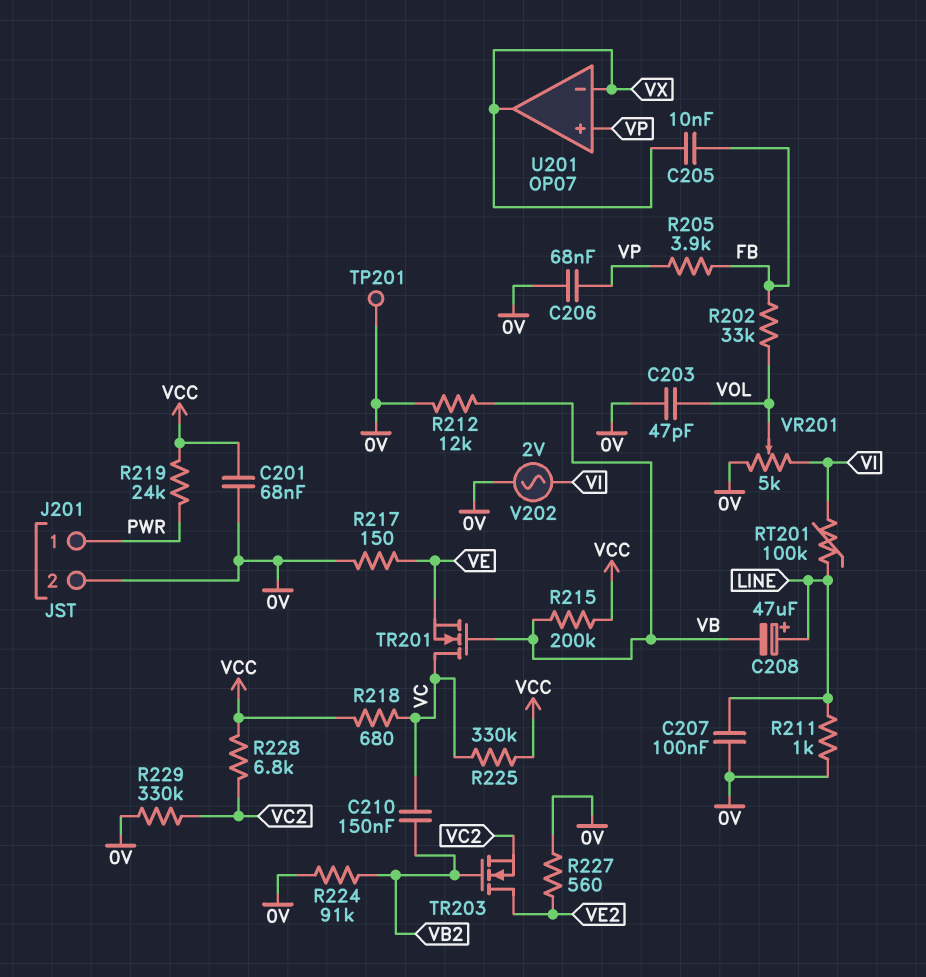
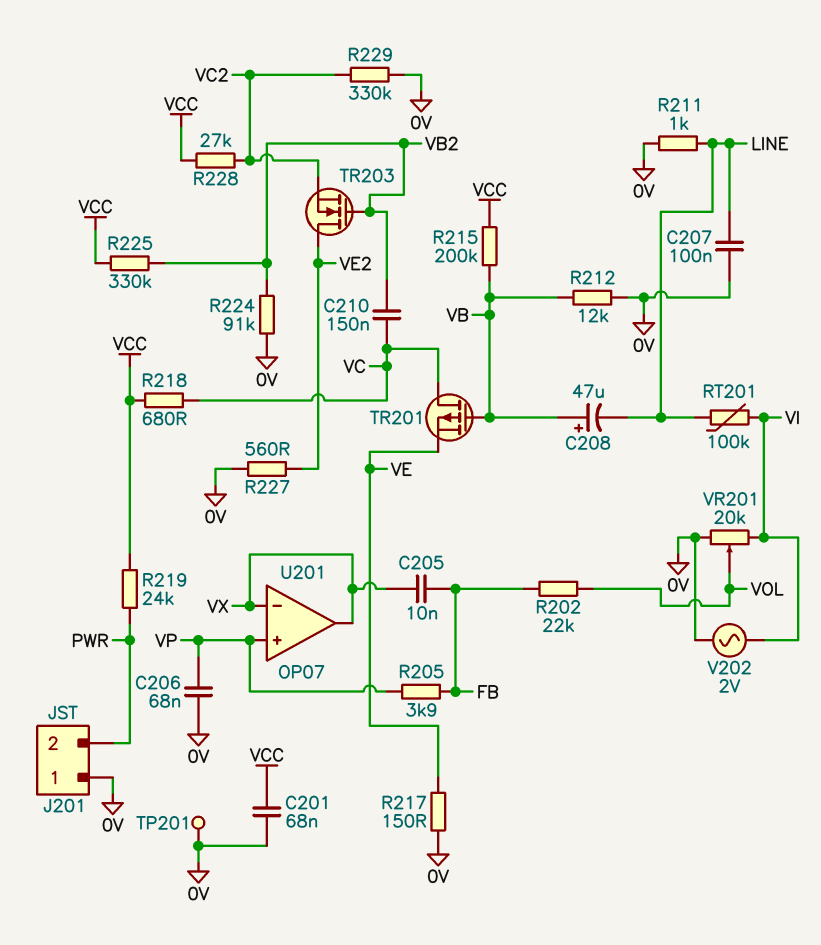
C203: 47pF (0V, VOL) -> none
C208: 47uF (plus LINE, minus VB) -> 47uF (plus VB, minus LINE)
J201 pin 1: PWR -> 0V
J201 pin 2: 0V -> PWR
R202: 33k (FB, VOL) -> 22k (FB, VOL)
R225: 330k (VC, VCC) -> 330k (VB2, VCC)
R228: 6.8k (VC2, VCC) -> 27k (VC2, VCC)
TR201: NMOS (G VB, D VC, S VE) -> PMOS (G VB, D VC, S VE)
VR201: 5k (0V, VI, wiper VOL) -> 20k (0V, VI, wiper VOL)

